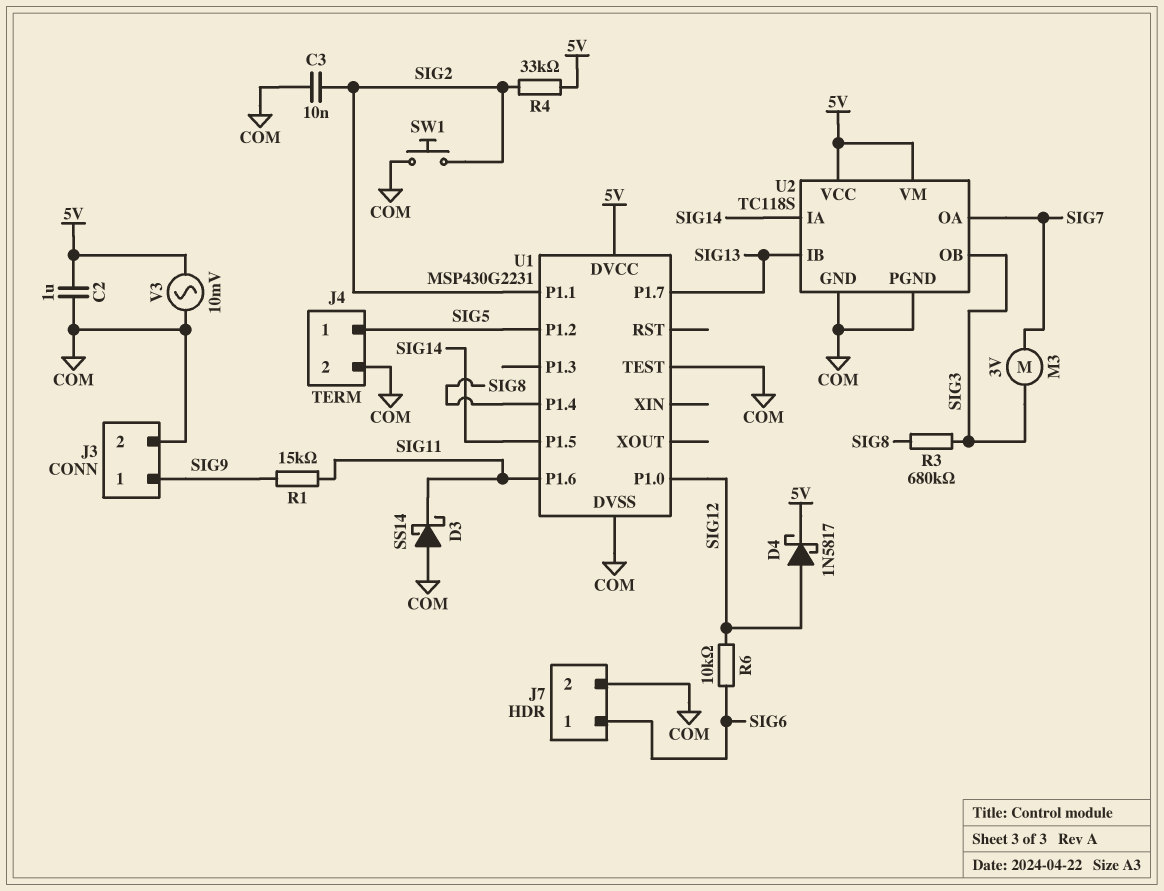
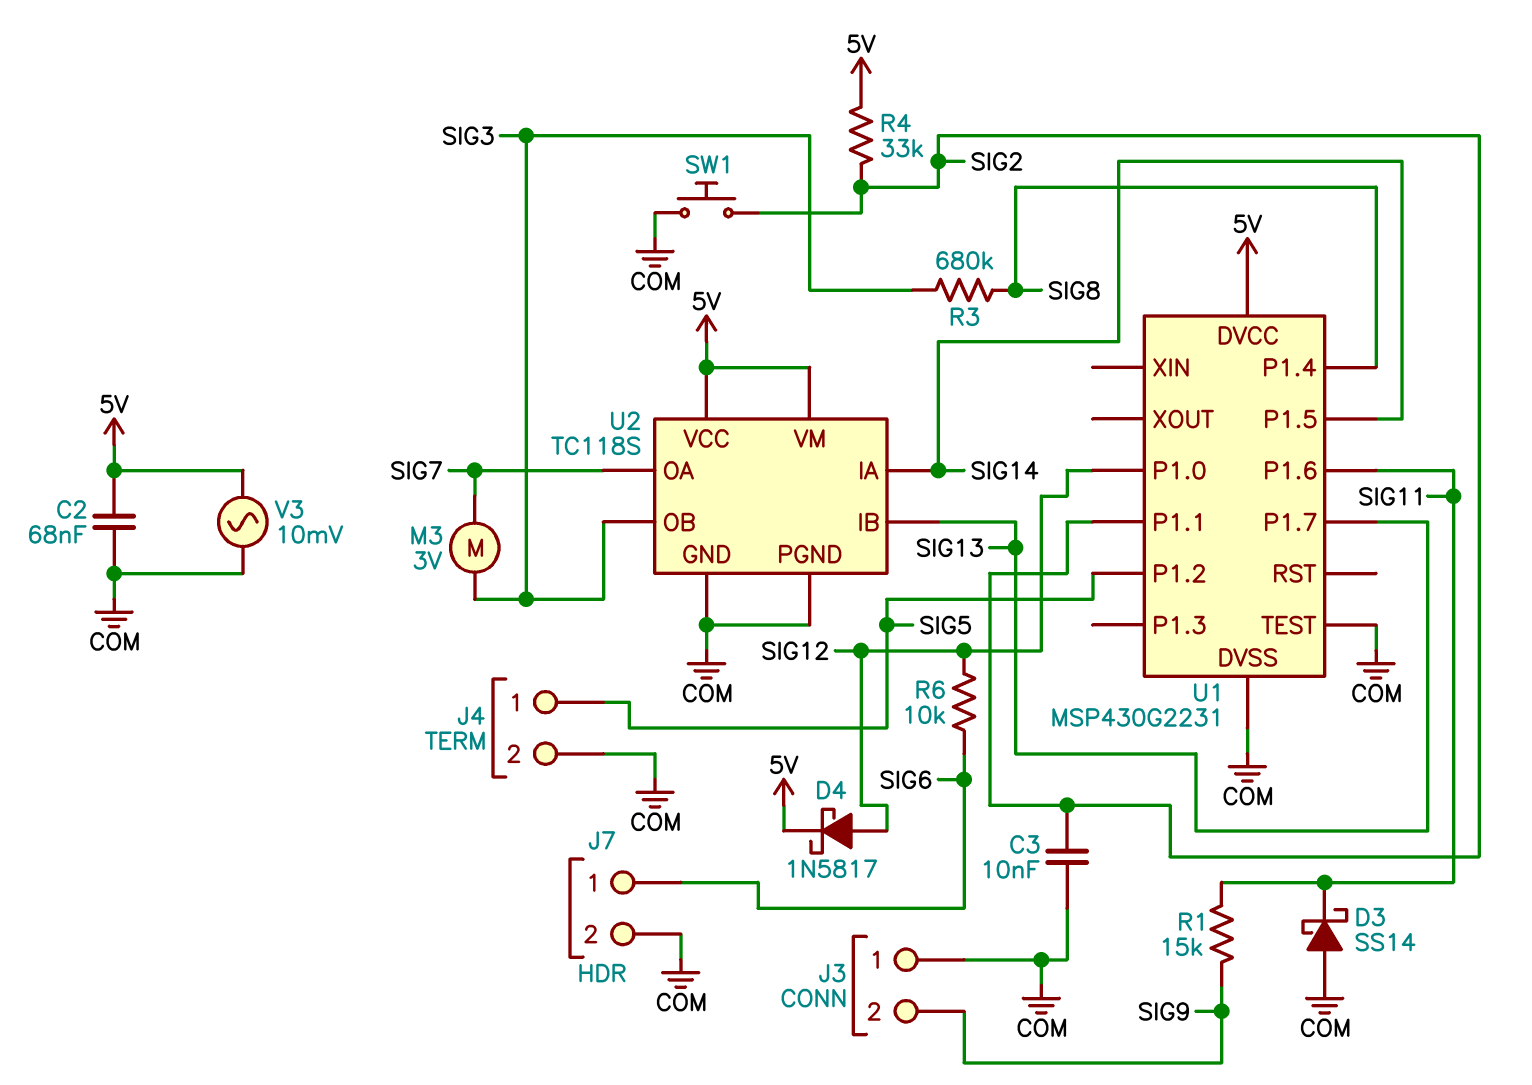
C2: 1uF (5V, COM) -> 68nF (5V, COM)
J3 pin 1: SIG9 -> COM
J3 pin 2: COM -> SIG9

